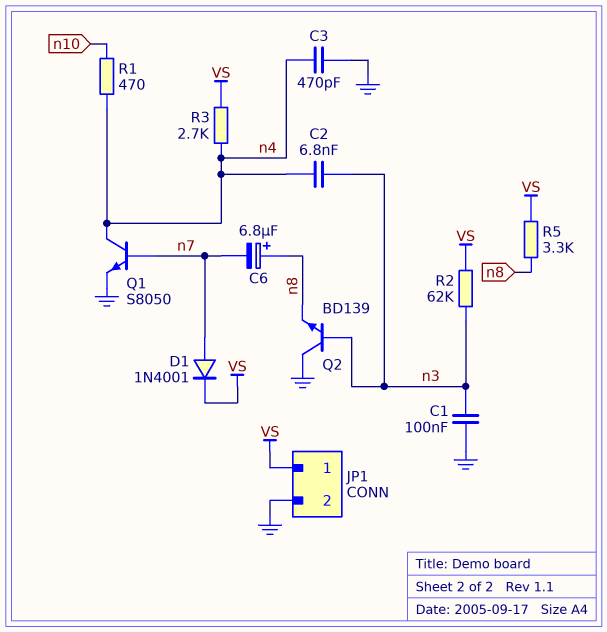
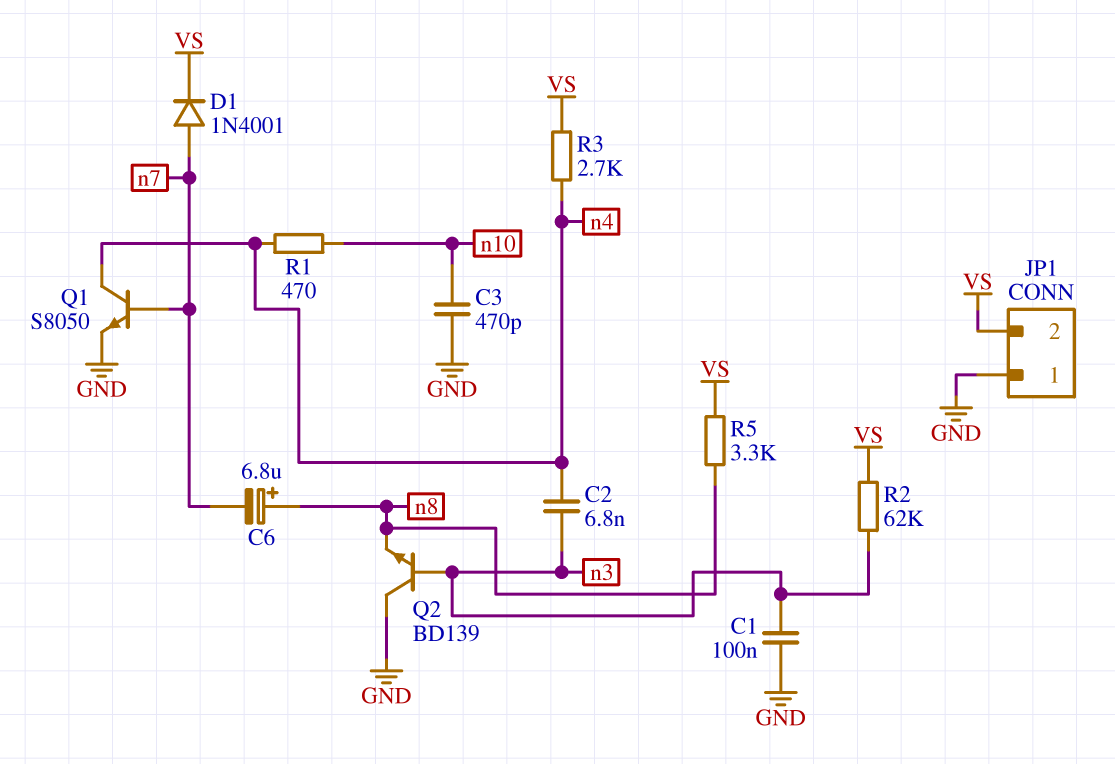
C3: 470pF (GND, n4) -> 470pF (GND, n10)
JP1 pin 1: VS -> GND
JP1 pin 2: GND -> VS

